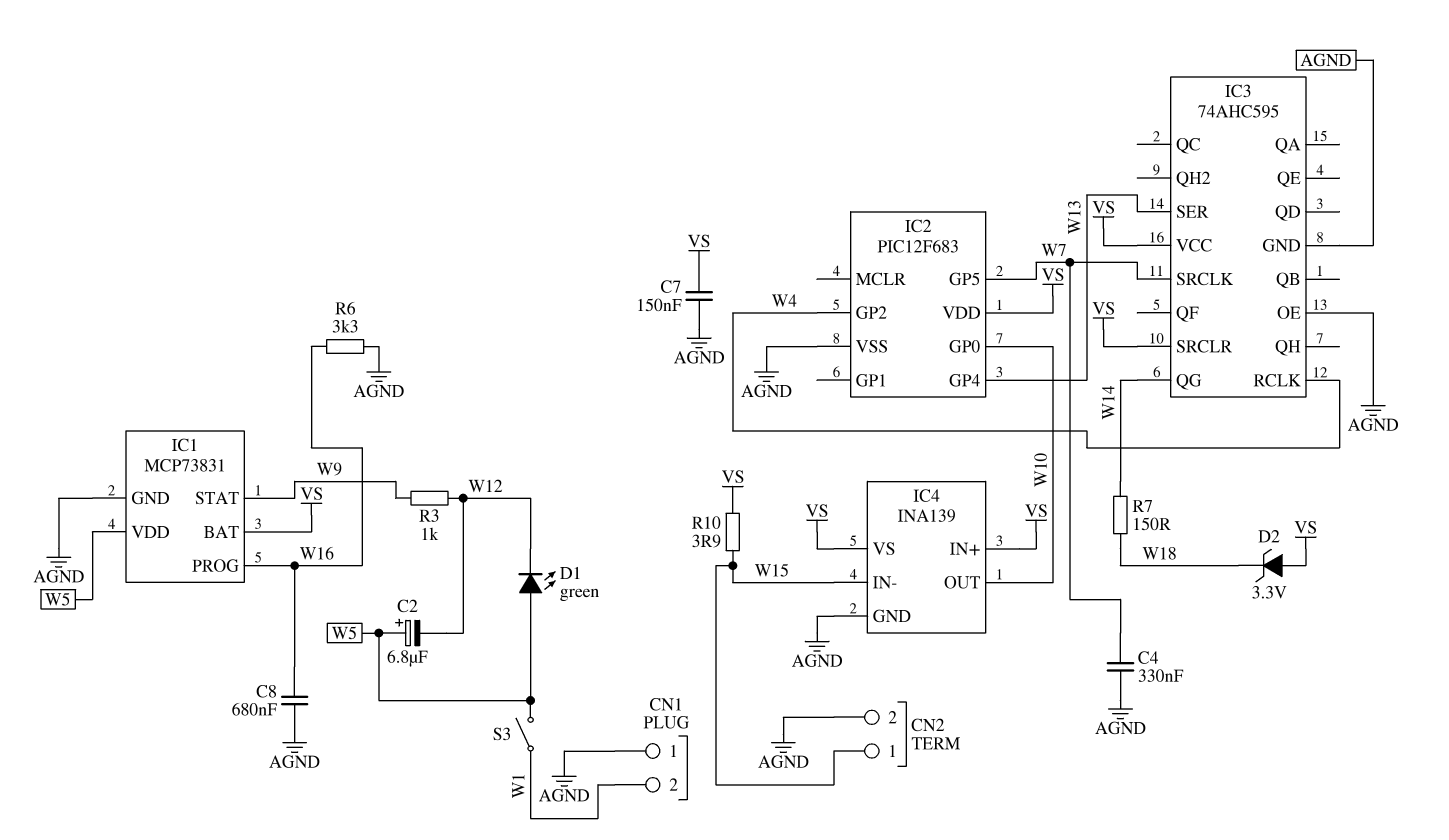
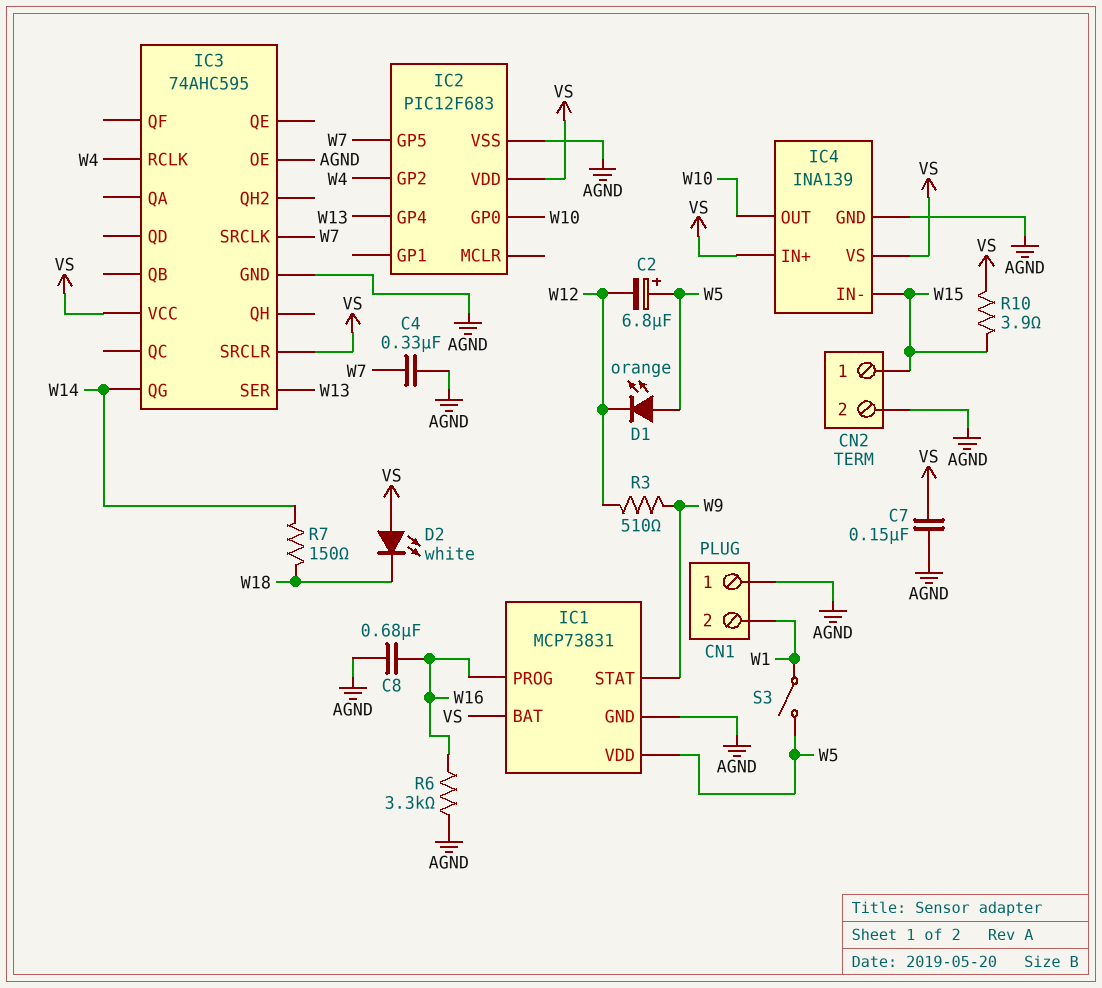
D1: LED green (A W5, K W12) -> LED orange (A W5, K W12)
D2: zener 3.3V (A VS, K W18) -> LED white (A VS, K W18)
R3: 1k (W9, W12) -> 510 (W9, W12)

